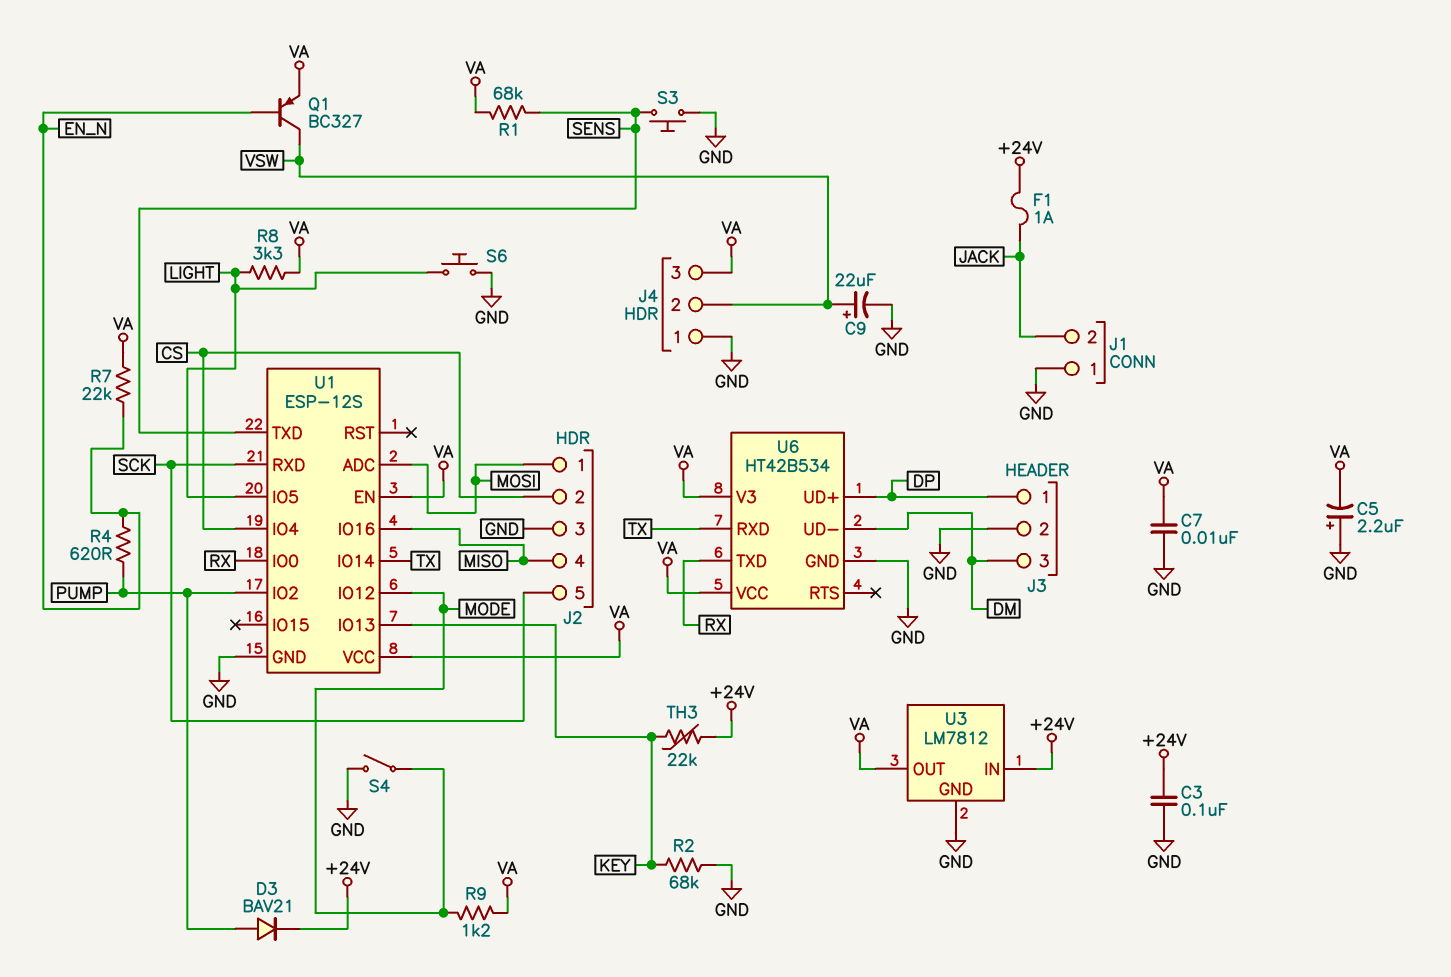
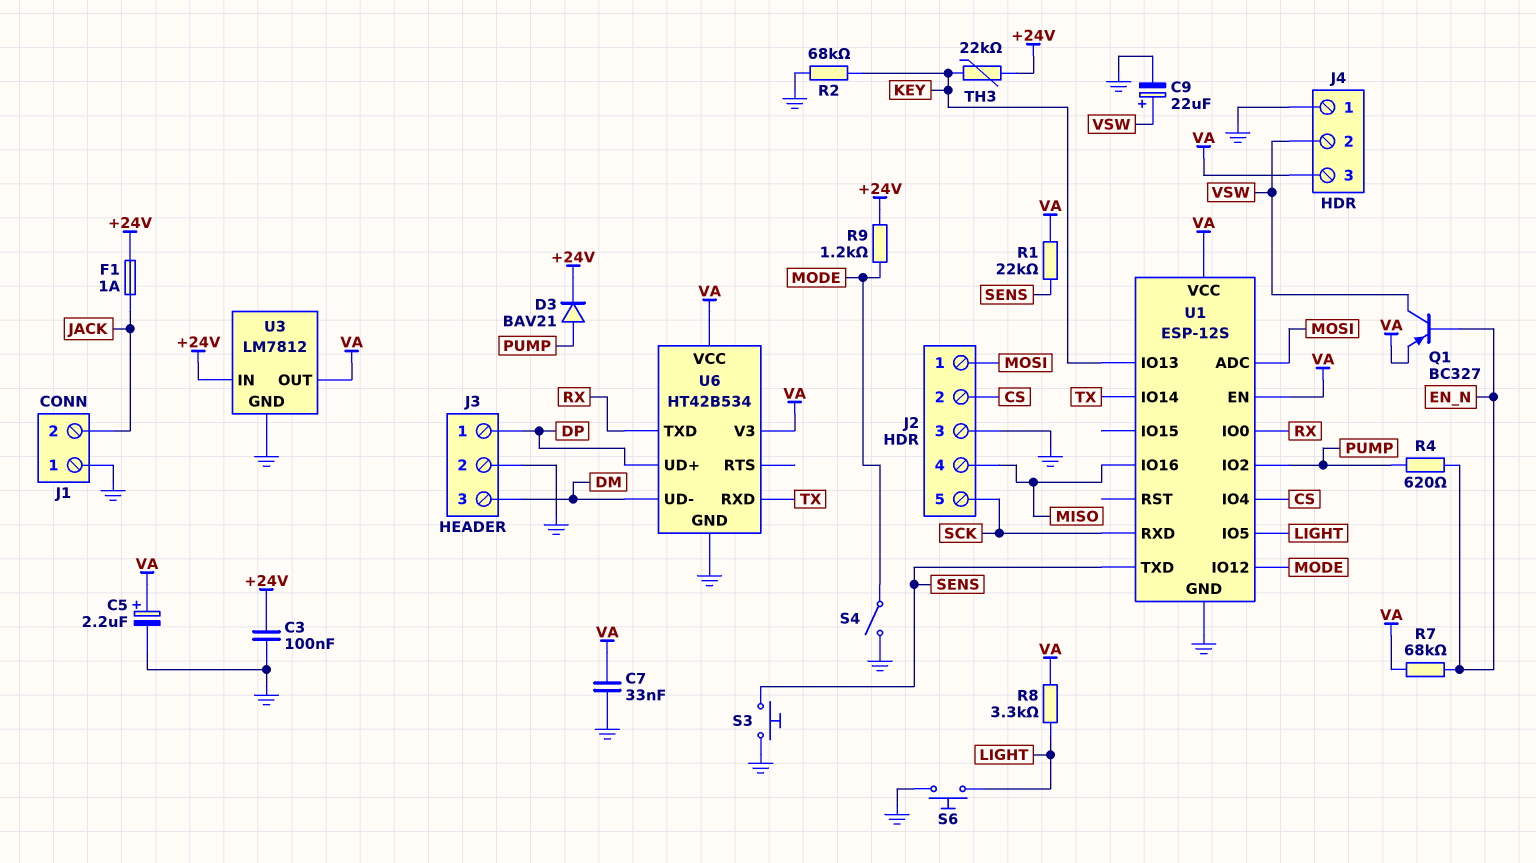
C5: 2.2uF (plus GND, minus VA) -> 2.2uF (plus VA, minus GND)
C7: 10nF (GND, VA) -> 33nF (GND, VA)
R1: 68k (SENS, VA) -> 22k (SENS, VA)
R7: 22k (EN_N, VA) -> 68k (EN_N, VA)
R9: 1.2k (MODE, VA) -> 1.2k (+24V, MODE)

